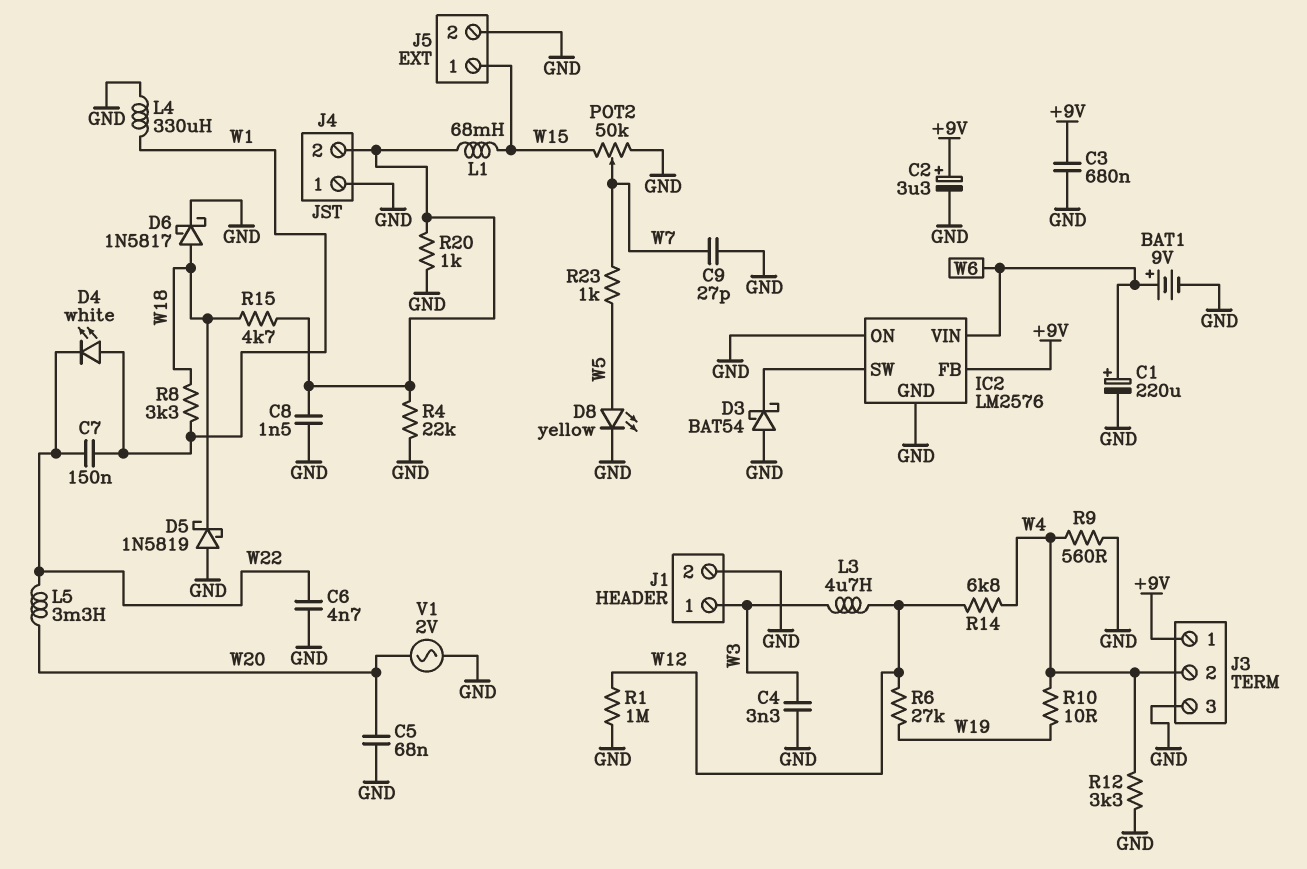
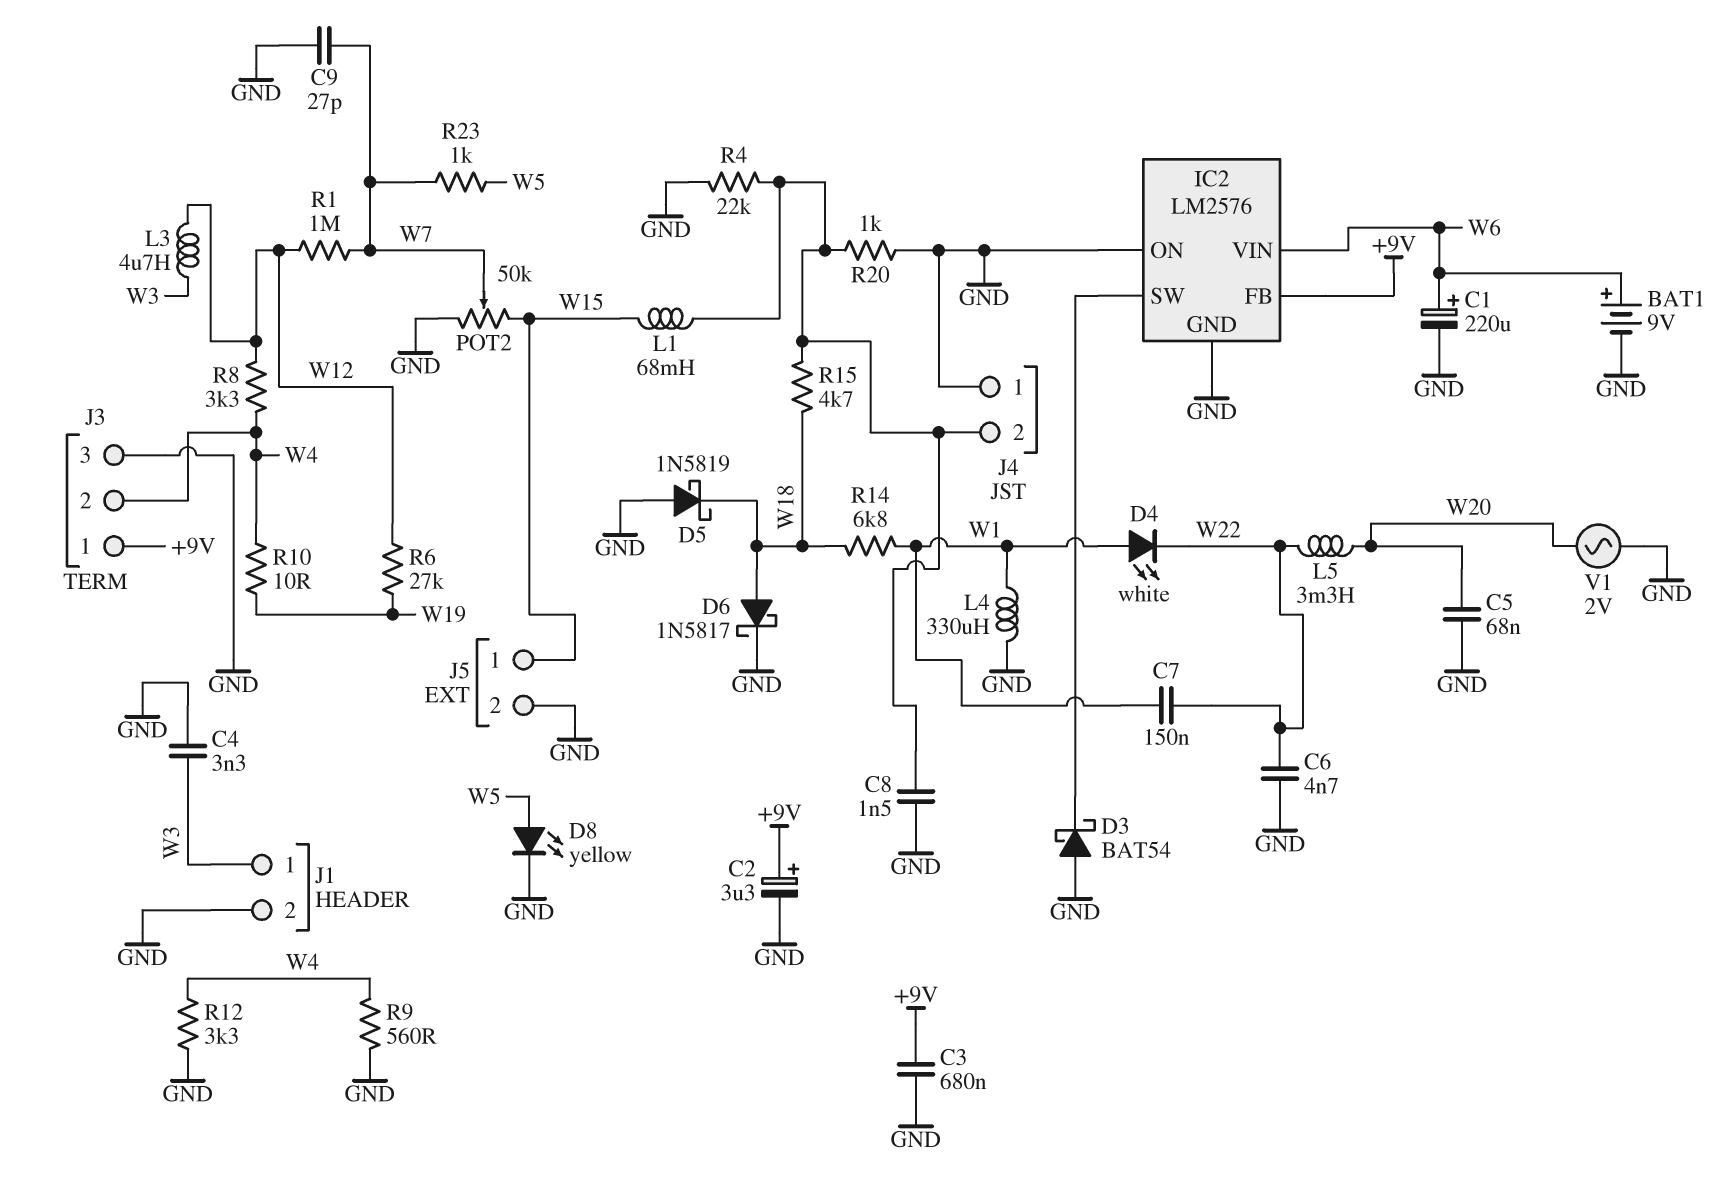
R1: 1M (GND, W12) -> 1M (W7, W12)
R8: 3.3k (W1, W18) -> 3.3k (W4, W12)
R14: 6.8k (W4, W12) -> 6.8k (W1, W18)

